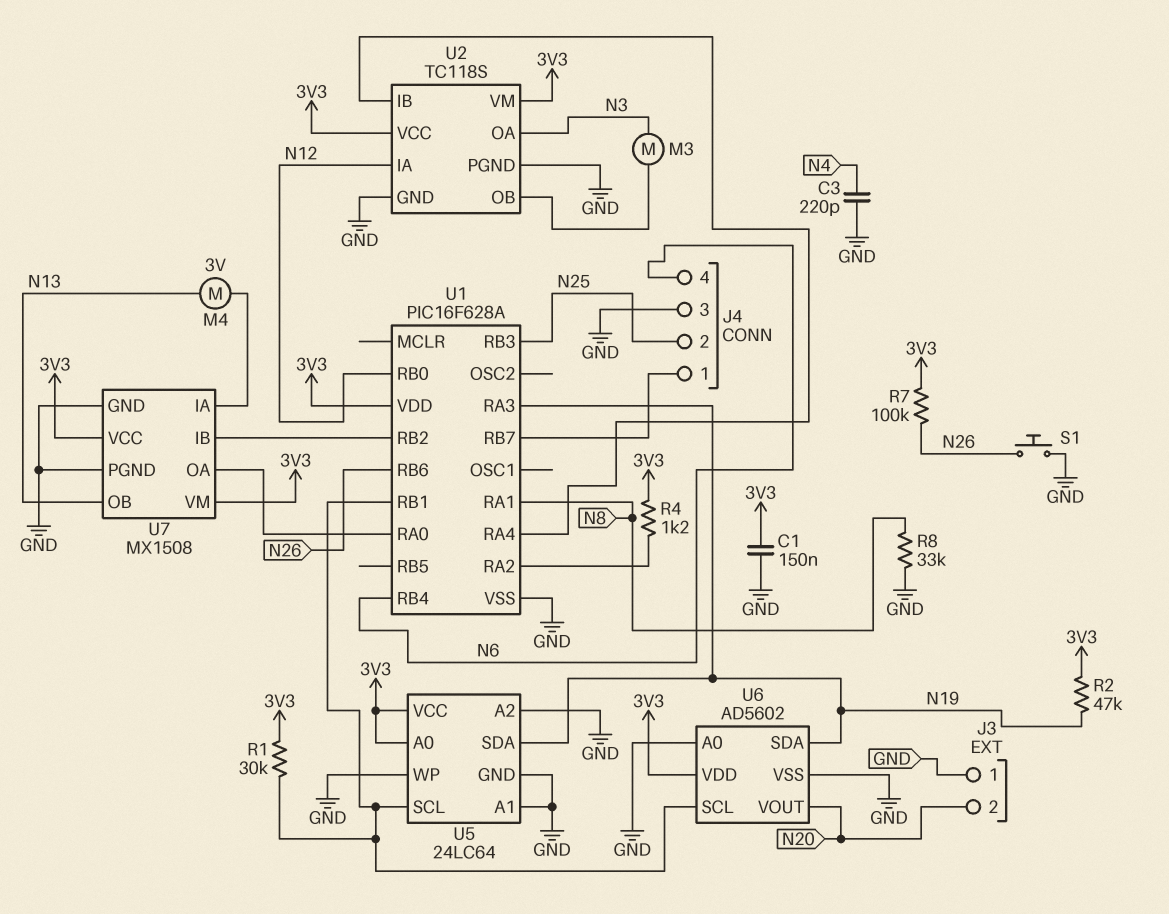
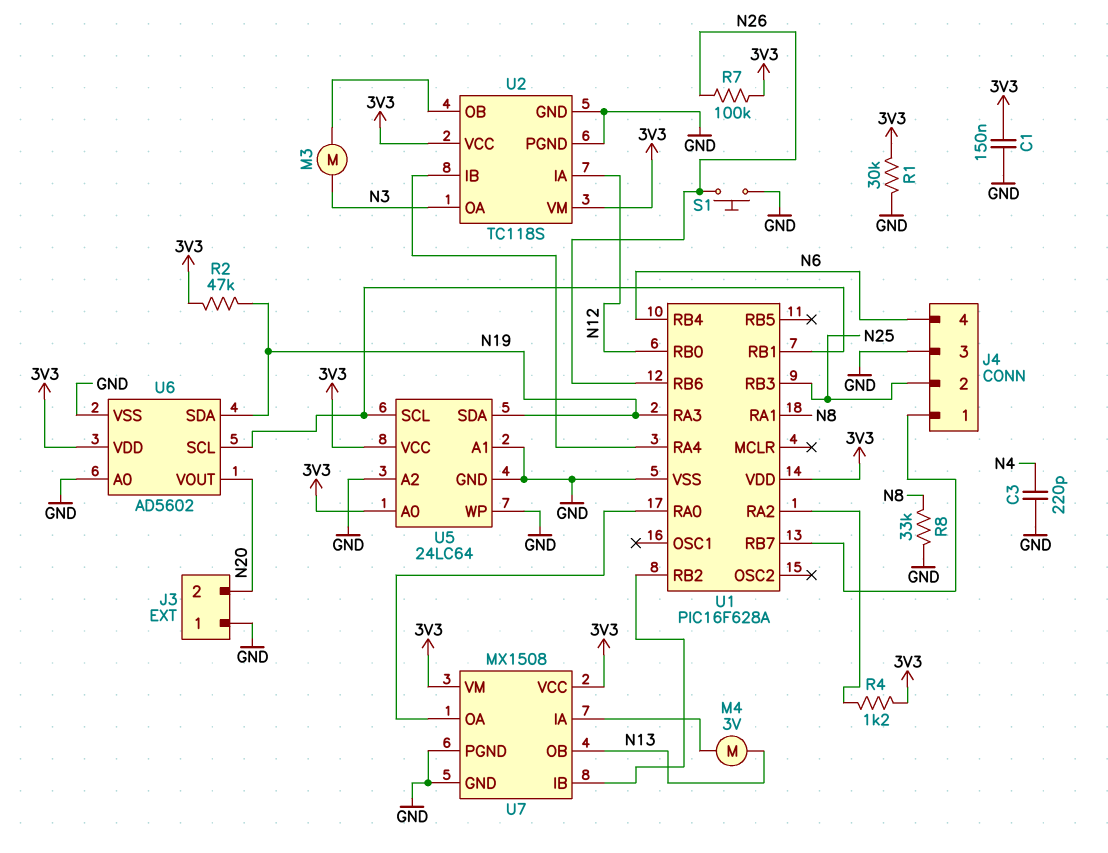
R1: 30k (3V3, U1/RB1) -> 30k (3V3, GND)

